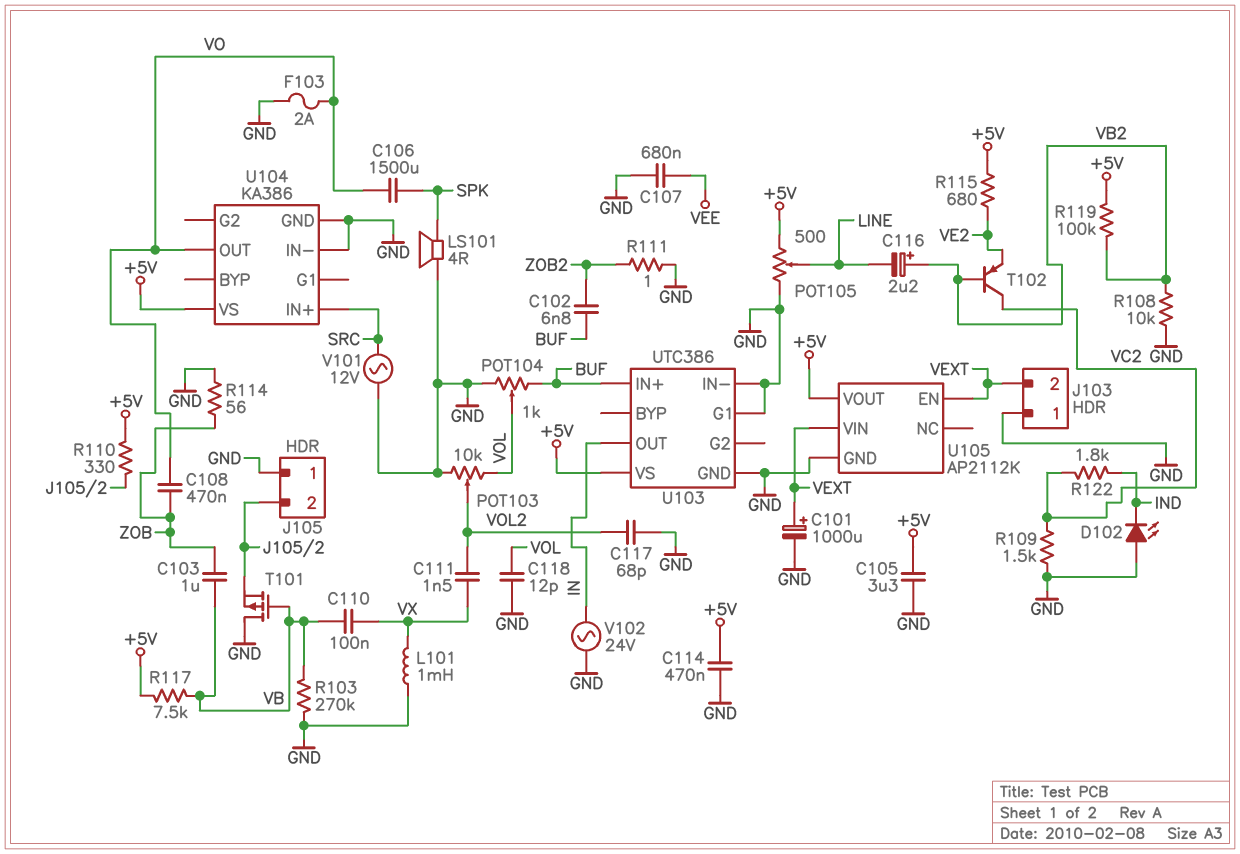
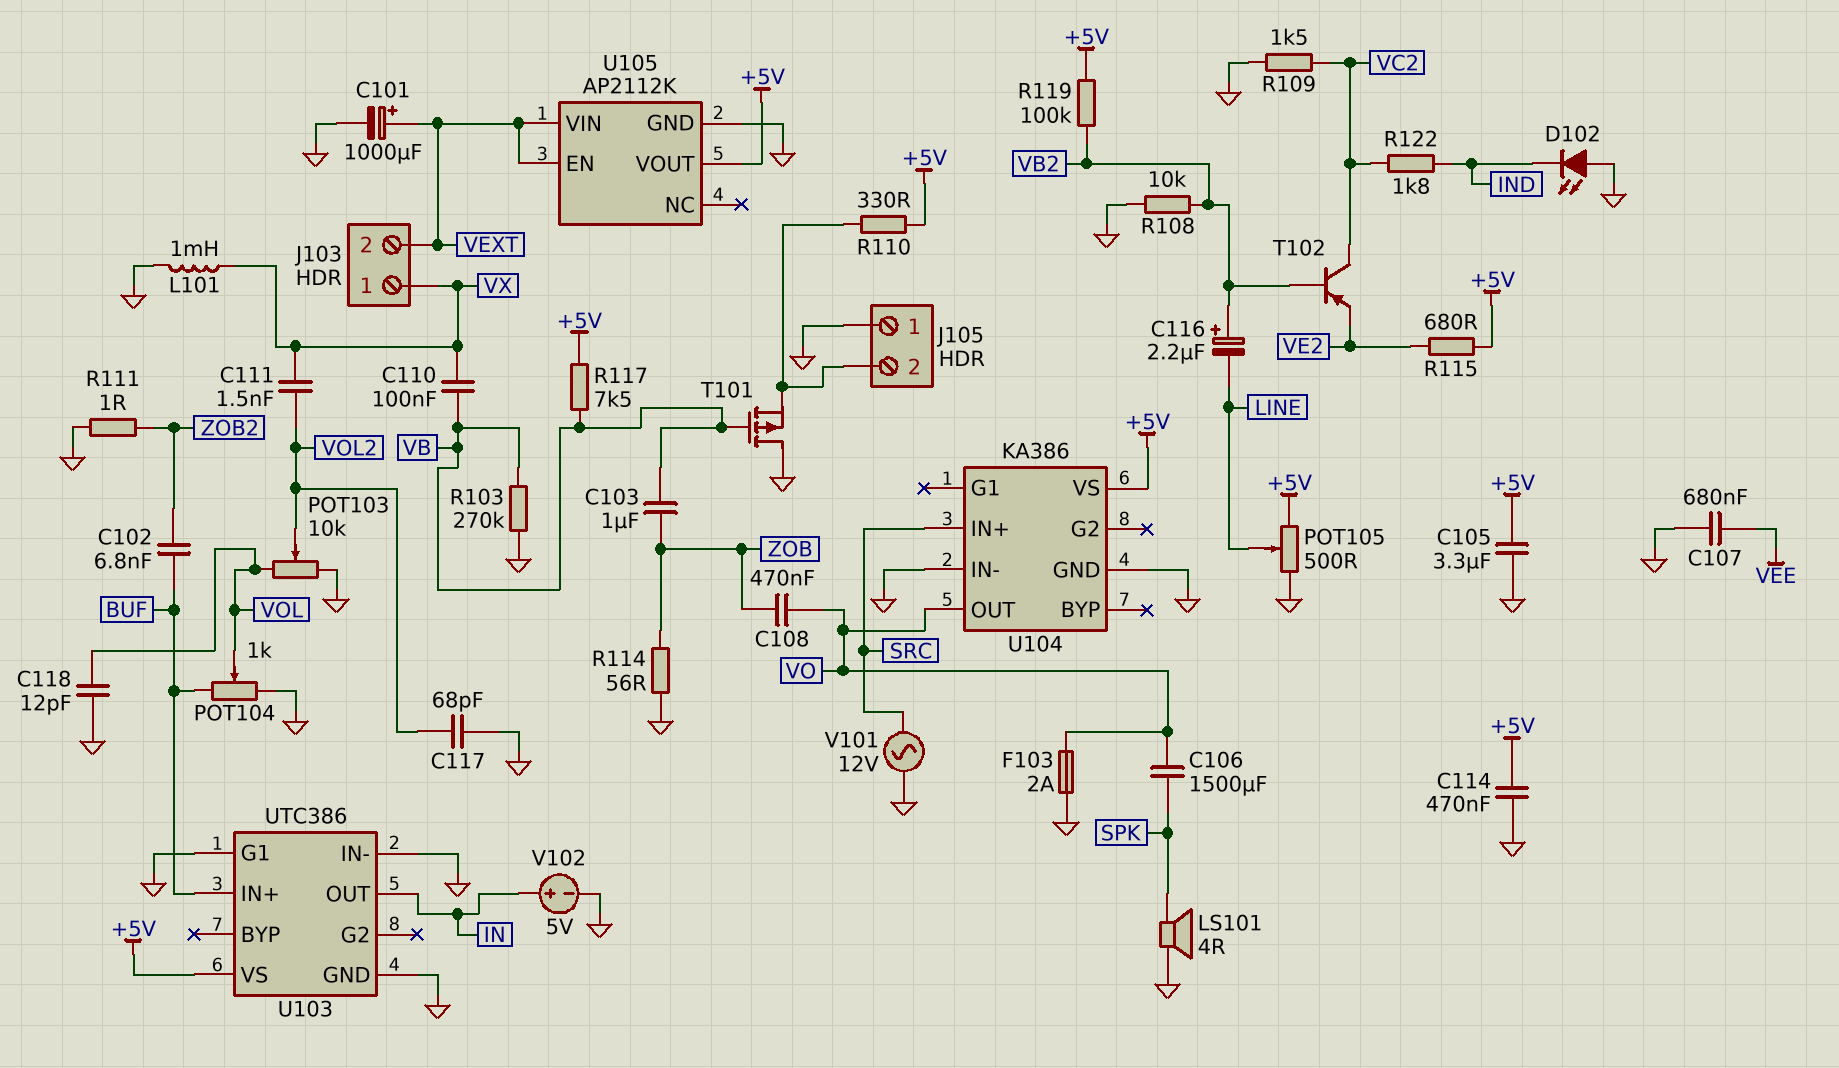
J103 pin 1: GND -> VX
V102: AC 24V (GND, IN) -> 5V (plus IN, minus GND)

